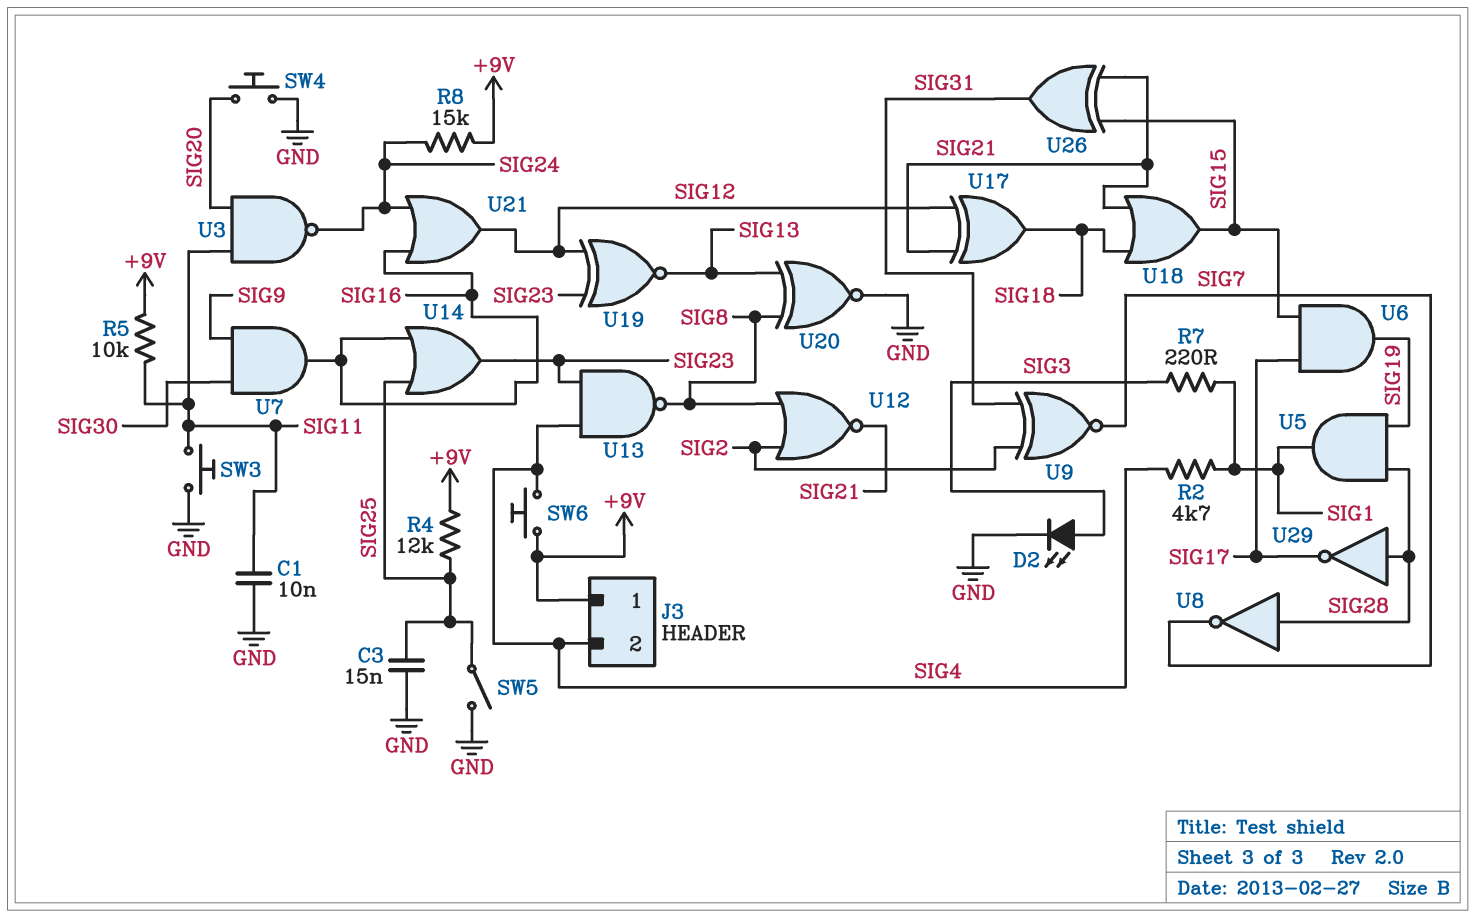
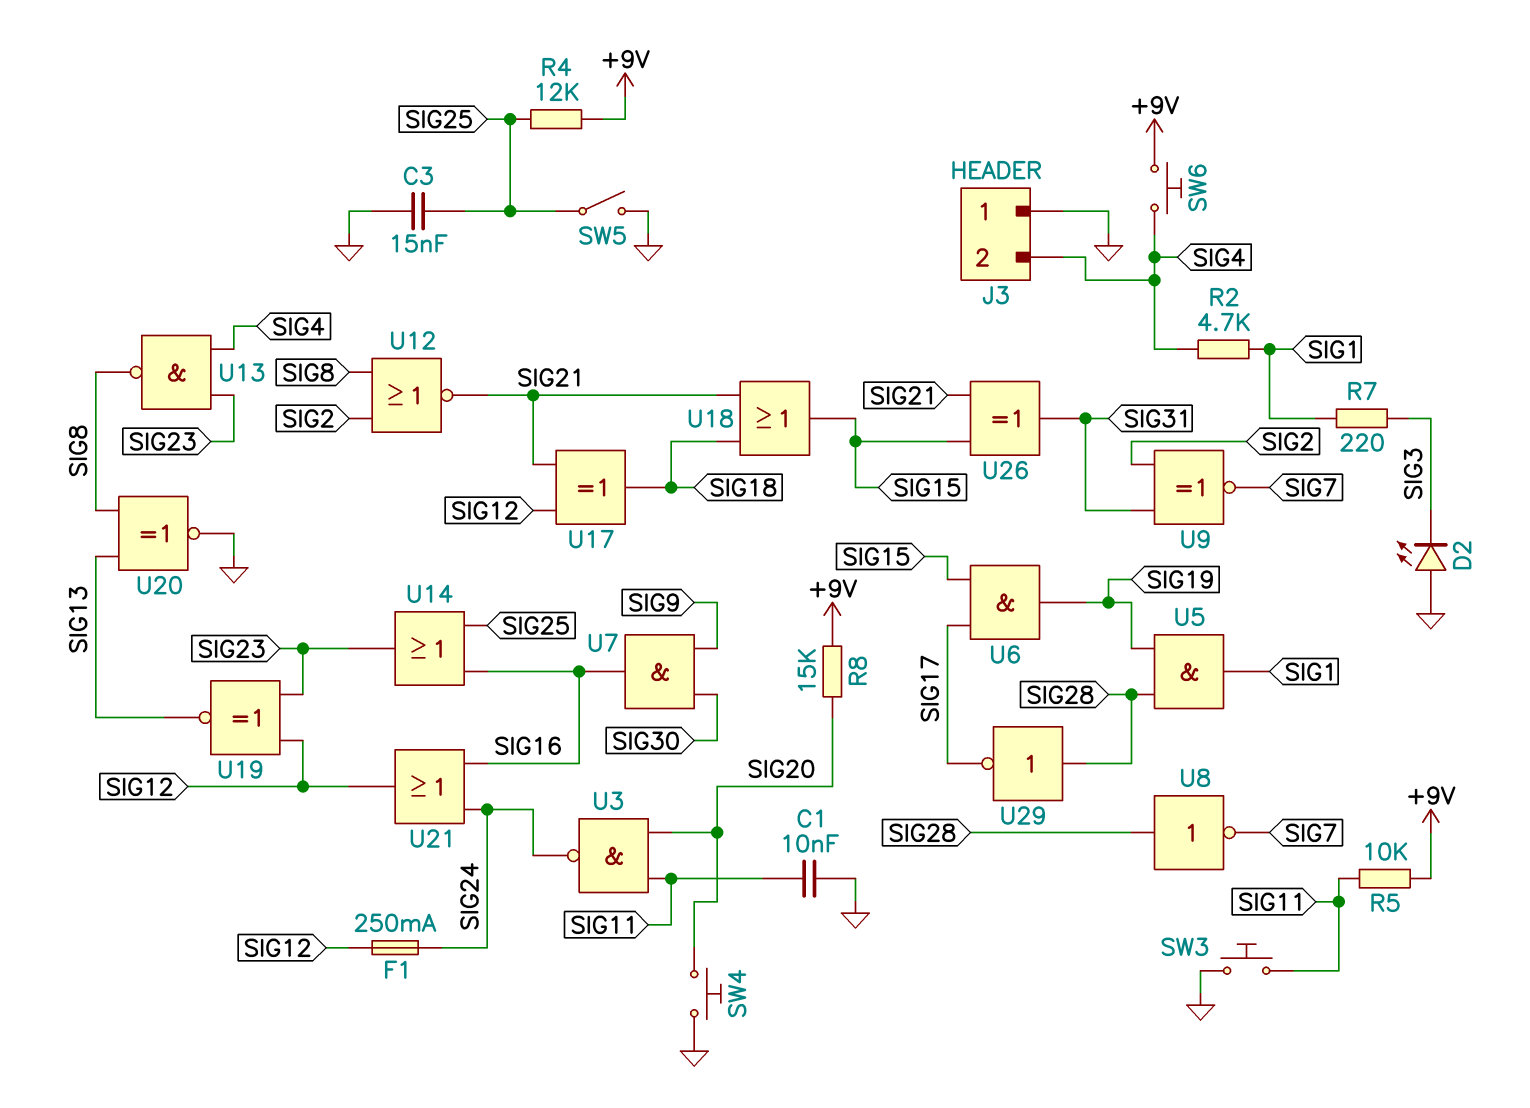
D2: LED (A SIG3, K GND) -> LED (A GND, K SIG3)
F1: none -> 250mA (SIG12, SIG24)
J3 pin 1: +9V -> GND
R8: 15k (+9V, SIG24) -> 15k (+9V, SIG20)

